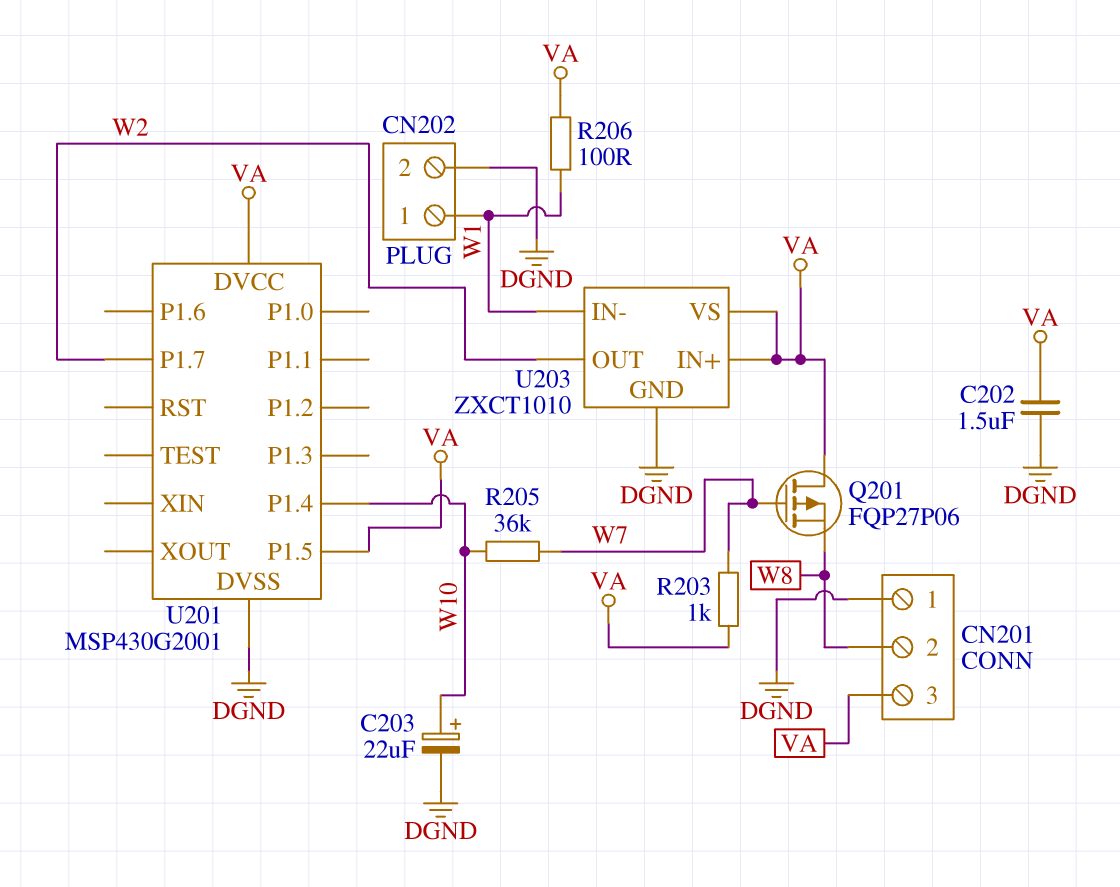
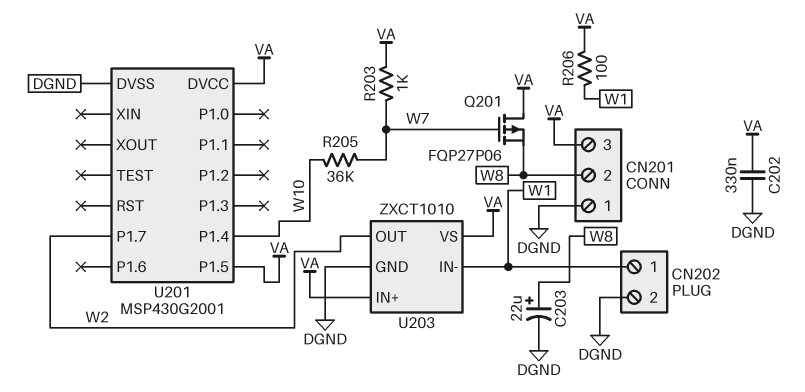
C202: 1.5uF (DGND, VA) -> 330nF (DGND, VA)
C203: 22uF (plus W10, minus DGND) -> 22uF (plus W8, minus DGND)

